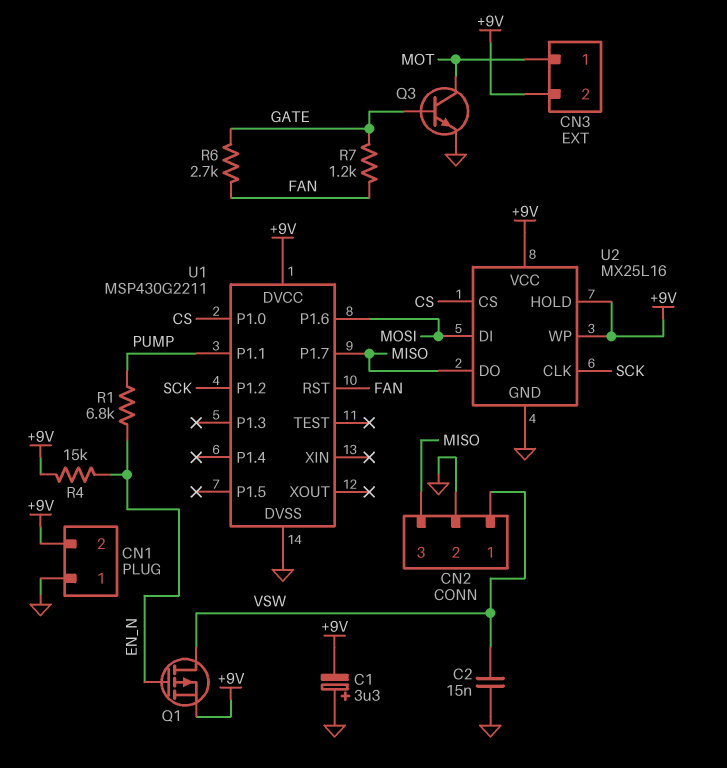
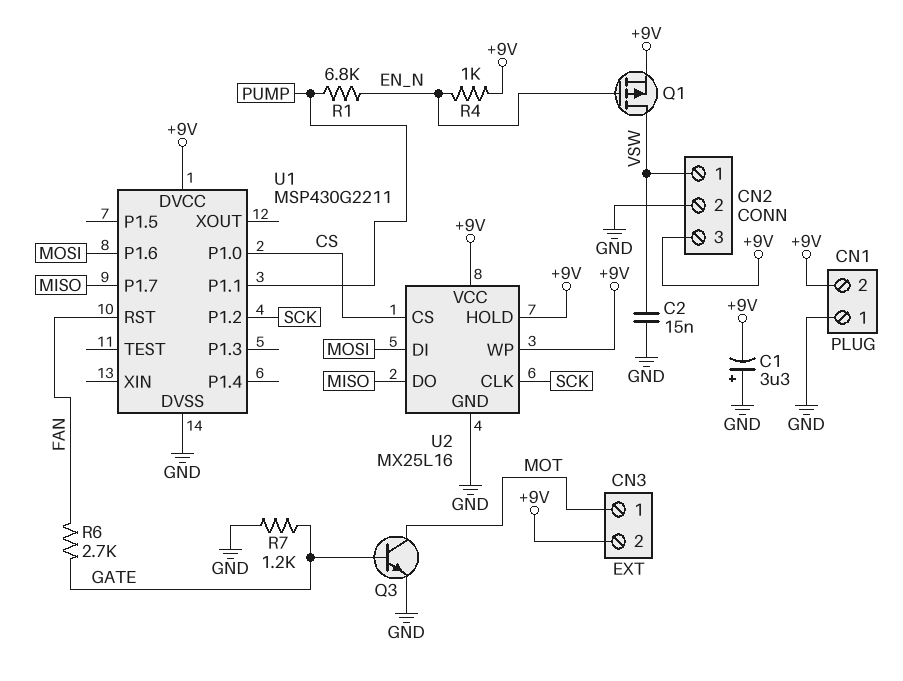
CN2 pin 3: MISO -> +9V
R4: 15k (+9V, EN_N) -> 1k (+9V, EN_N)
R7: 1.2k (FAN, GATE) -> 1.2k (GATE, GND)

